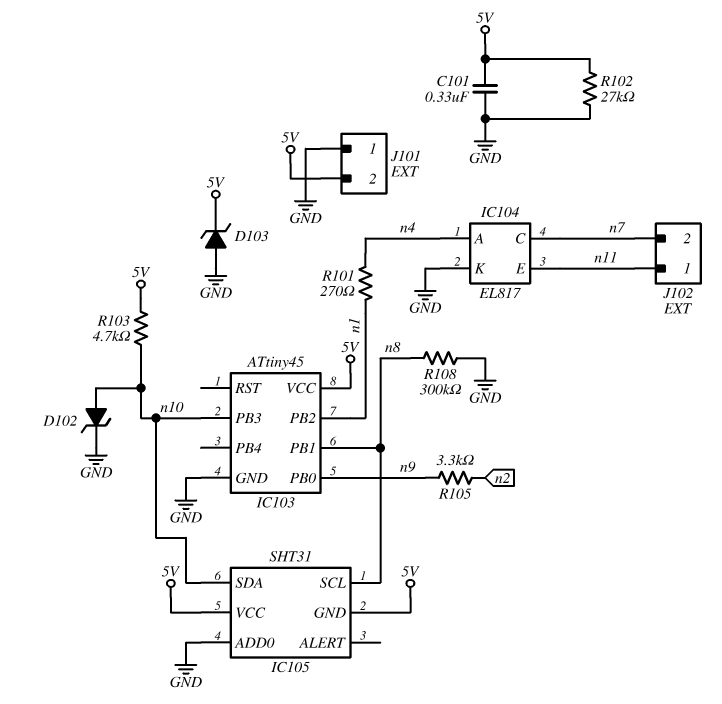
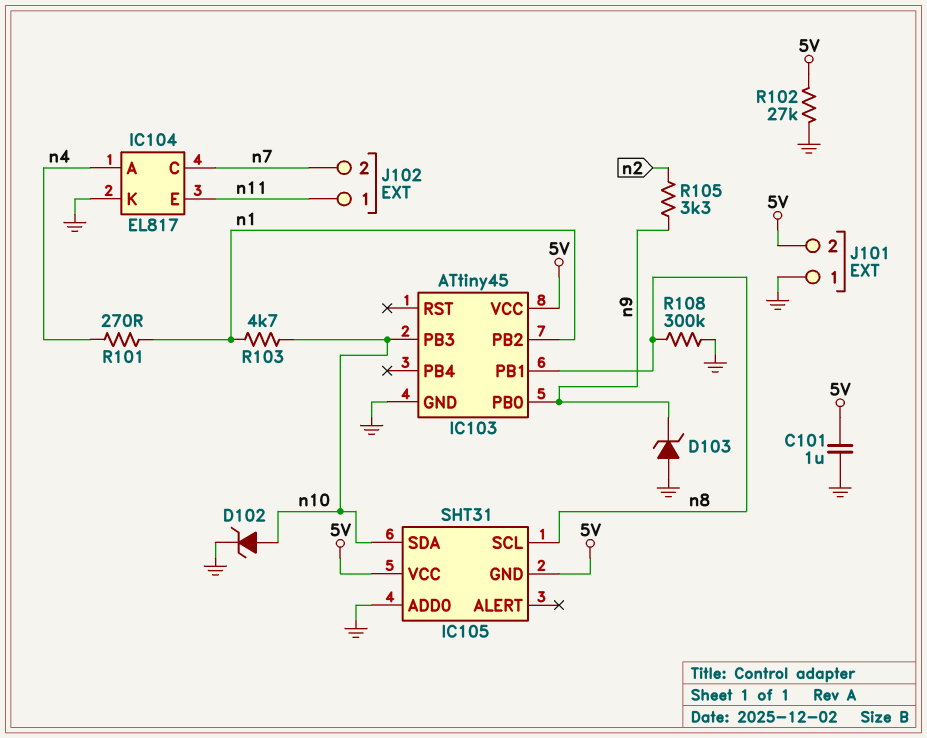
C101: 330nF (5V, GND) -> 1uF (5V, GND)
D103: zener (A GND, K 5V) -> zener (A GND, K n9)
R103: 4.7k (5V, n10) -> 4.7k (n1, n10)

